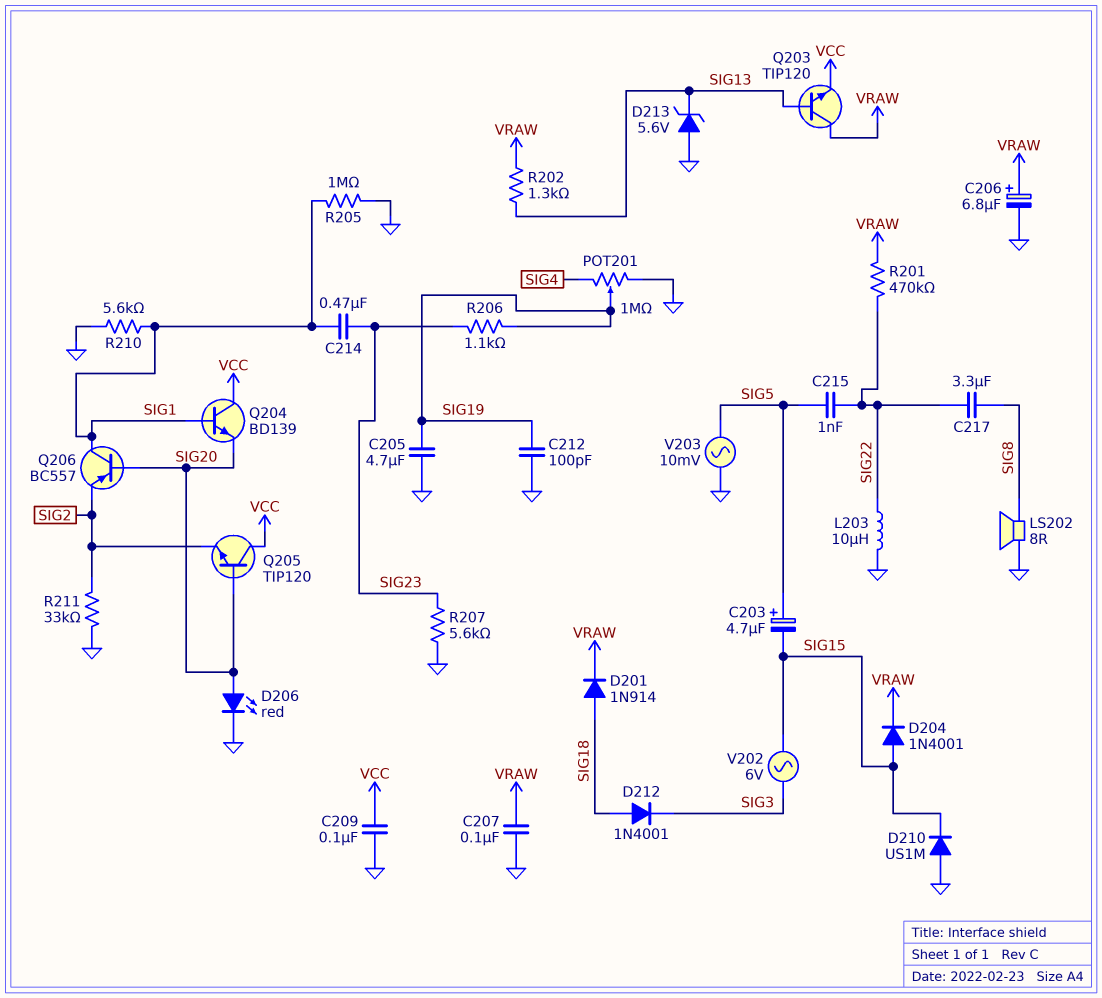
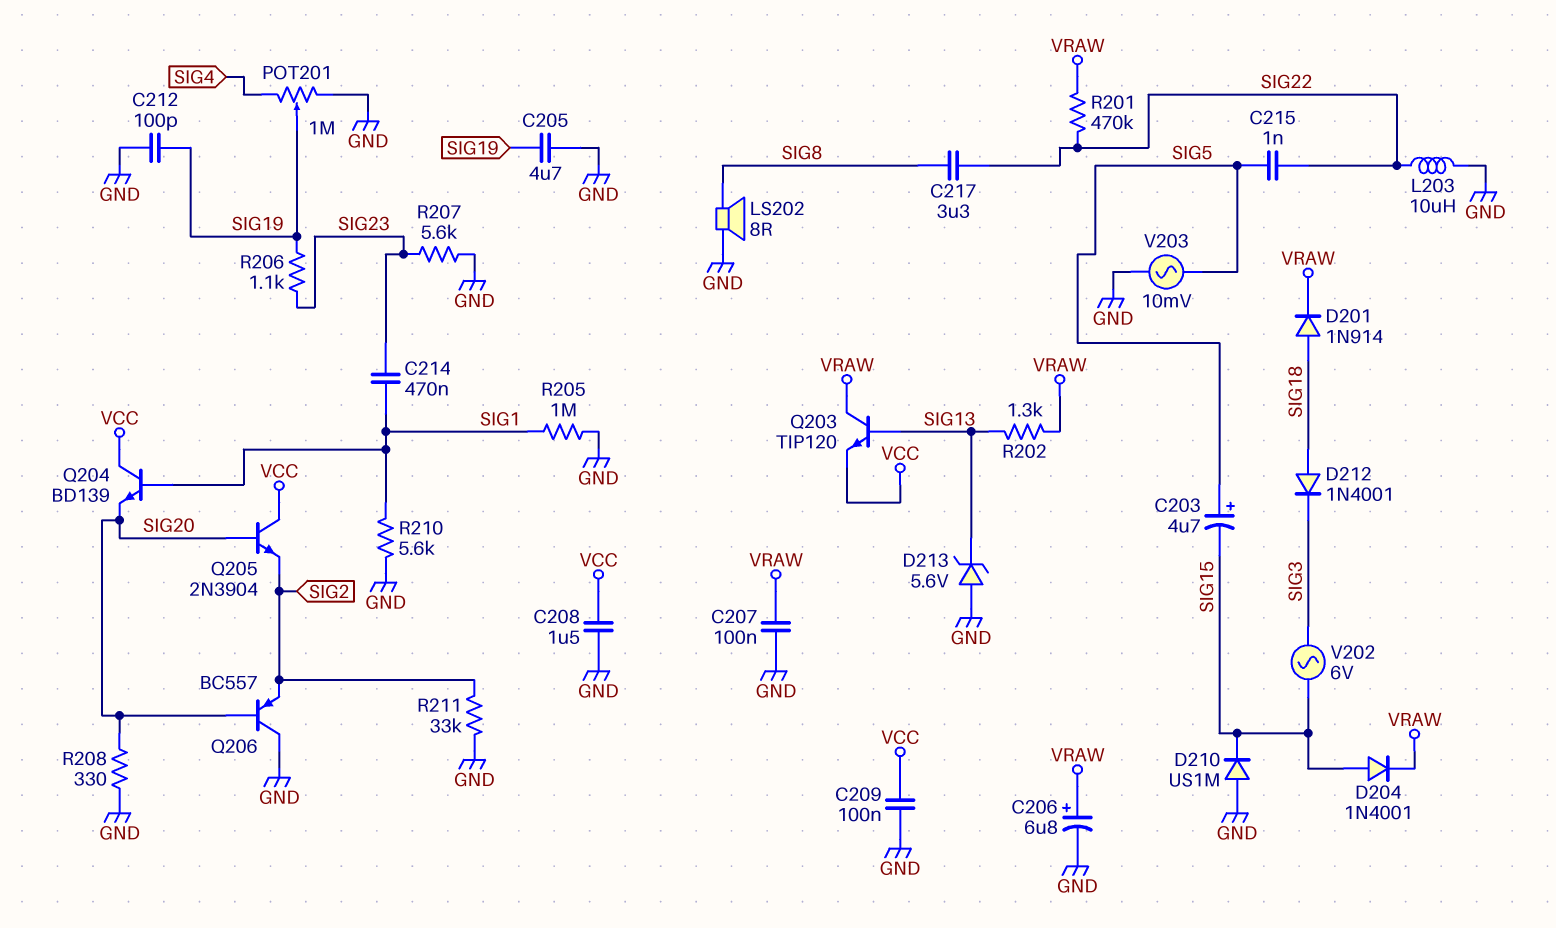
C208: none -> 1.5uF (GND, VCC)
D206: LED red (A SIG20, K GND) -> none
Q205: NPN TIP120 (B SIG20, C VCC, E SIG2) -> NPN 2N3904 (B SIG20, C VCC, E SIG2)
Q206: PNP BC557 (B SIG20, C SIG1, E SIG2) -> PNP BC557 (B SIG20, C GND, E SIG2)
R208: none -> 330 (GND, SIG20)

